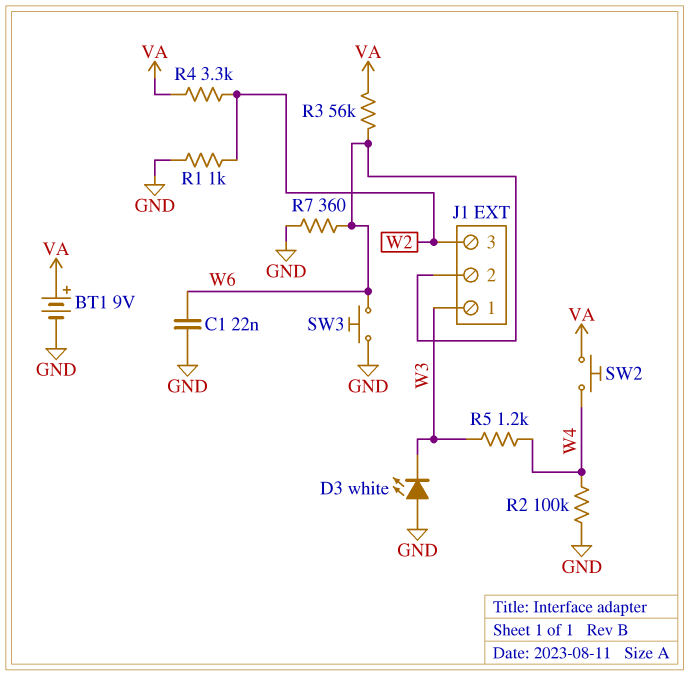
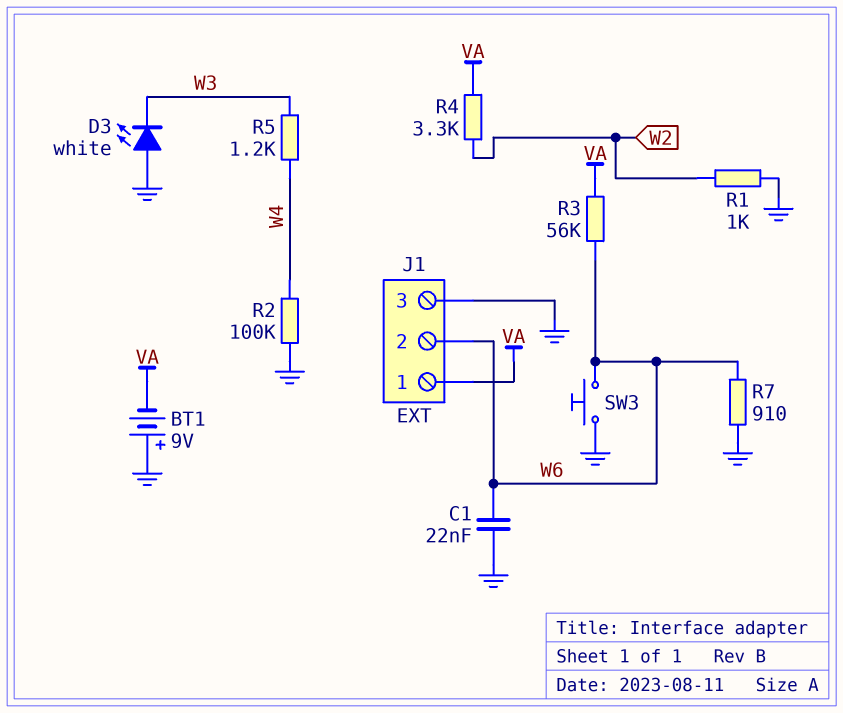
BT1: 9V (plus VA, minus GND) -> 9V (plus GND, minus VA)
J1 pin 1: W3 -> VA
J1 pin 3: W2 -> GND
R7: 360 (GND, W6) -> 910 (GND, W6)
SW2: button (VA, W4) -> none

